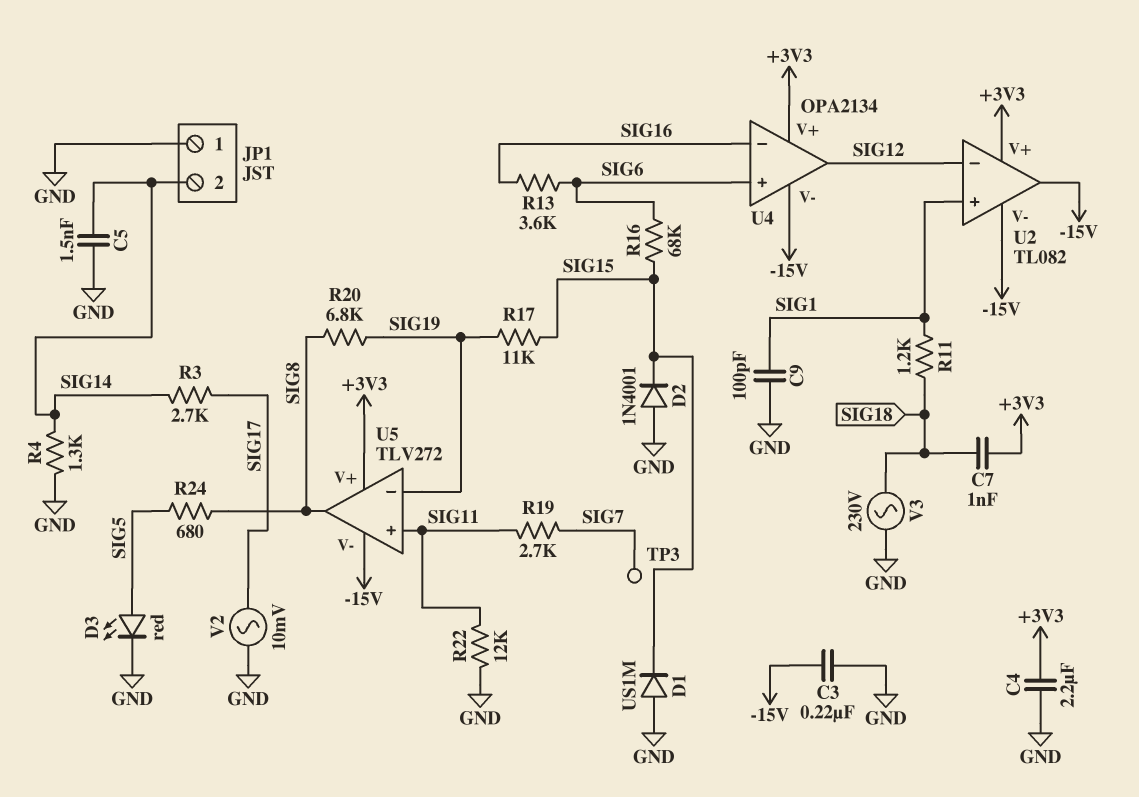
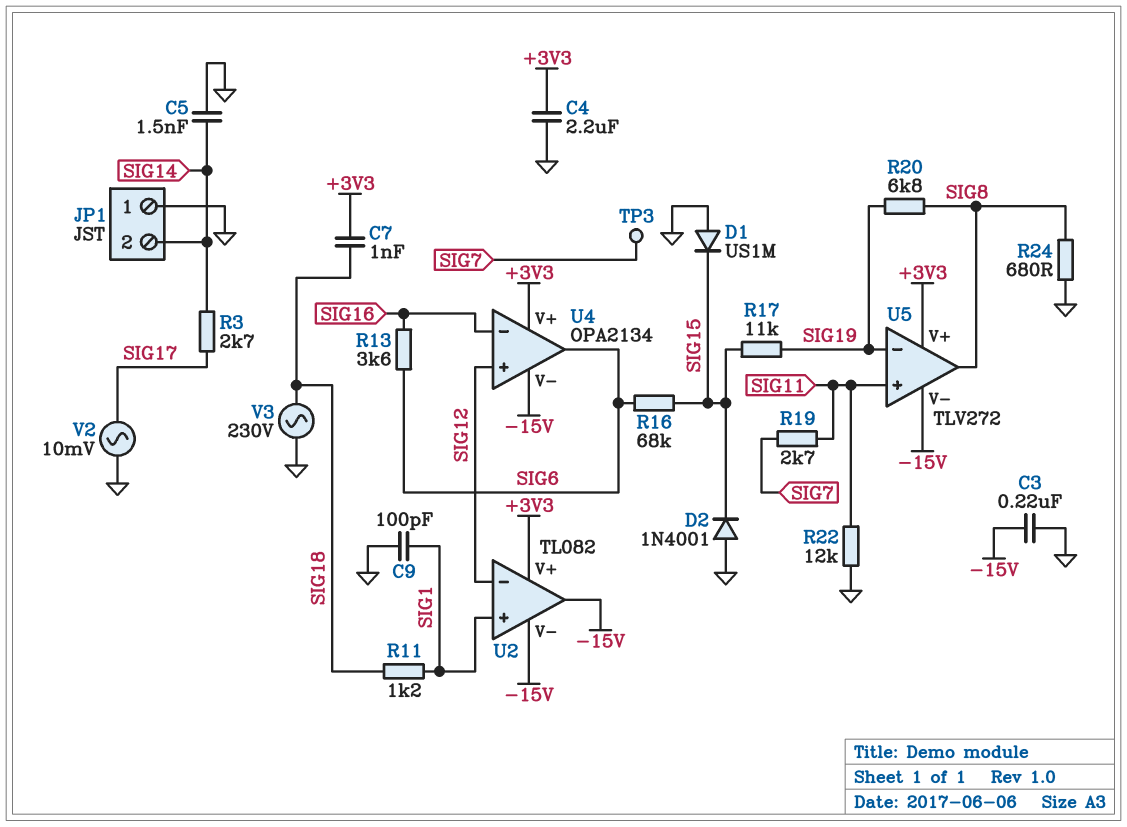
D3: LED red (A SIG5, K GND) -> none
R4: 1.3k (GND, SIG14) -> none
R24: 680 (SIG5, SIG8) -> 680 (GND, SIG8)
U4 pin in+: SIG6 -> SIG12
U4 pin out: SIG12 -> SIG6

